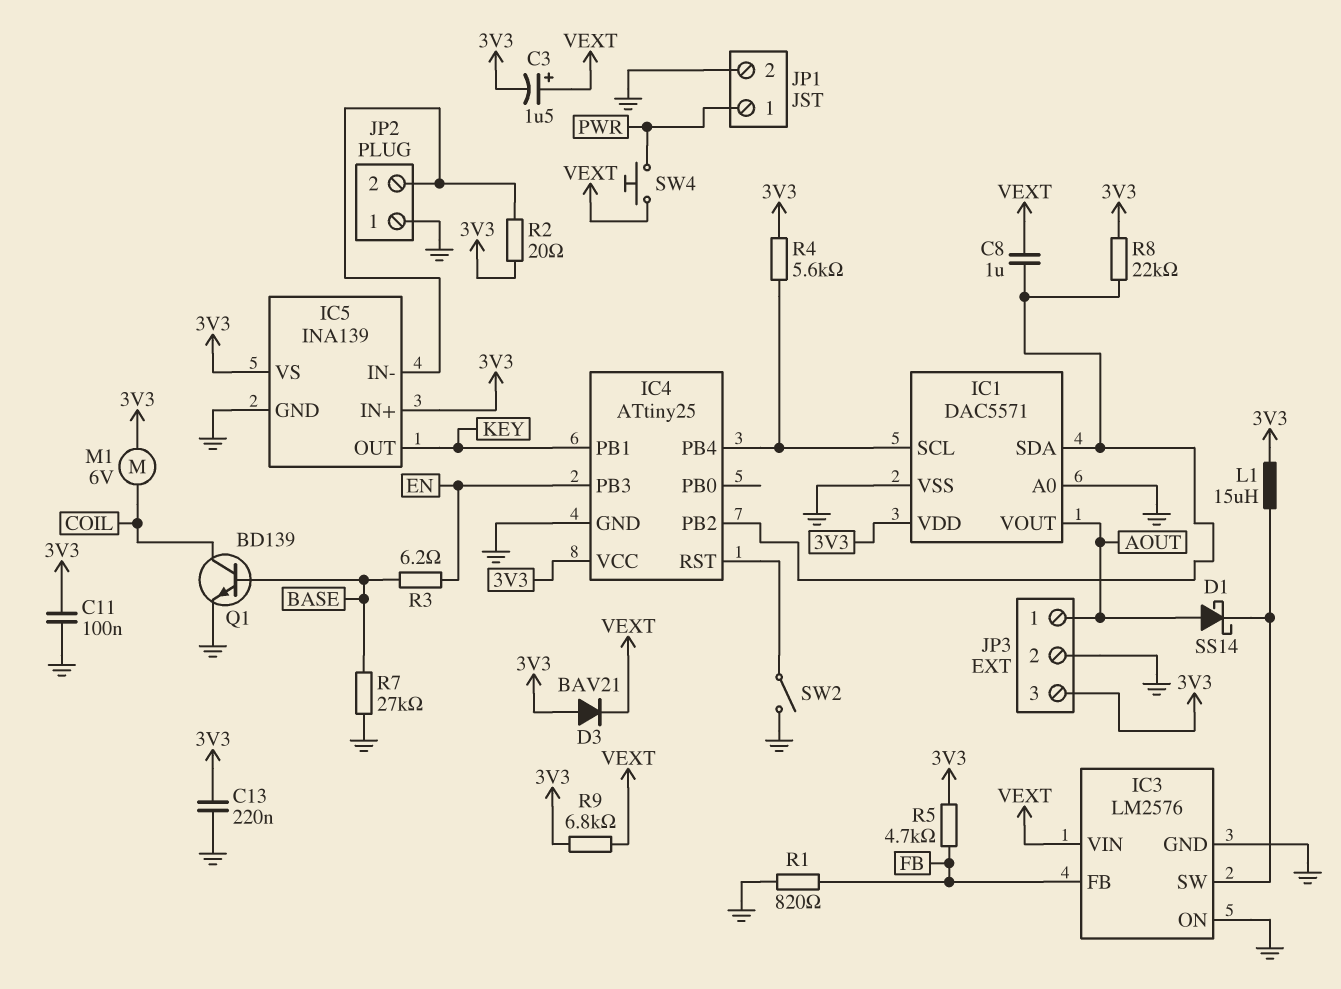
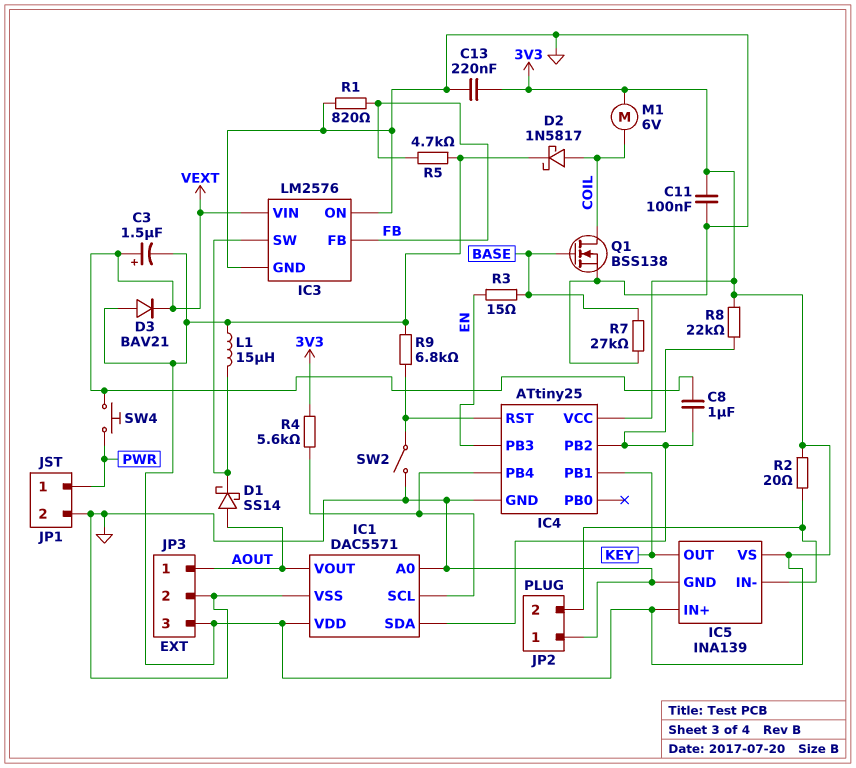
D2: none -> schottky 1N5817 (A COIL, K 3V3)
Q1: NPN BD139 (B BASE, C COIL, E GND) -> NMOS BSS138 (G BASE, D COIL, S GND)
R3: 6.2 (BASE, EN) -> 15 (BASE, EN)
R9: 6.8k (3V3, VEXT) -> 6.8k (3V3, IC4/RST)

